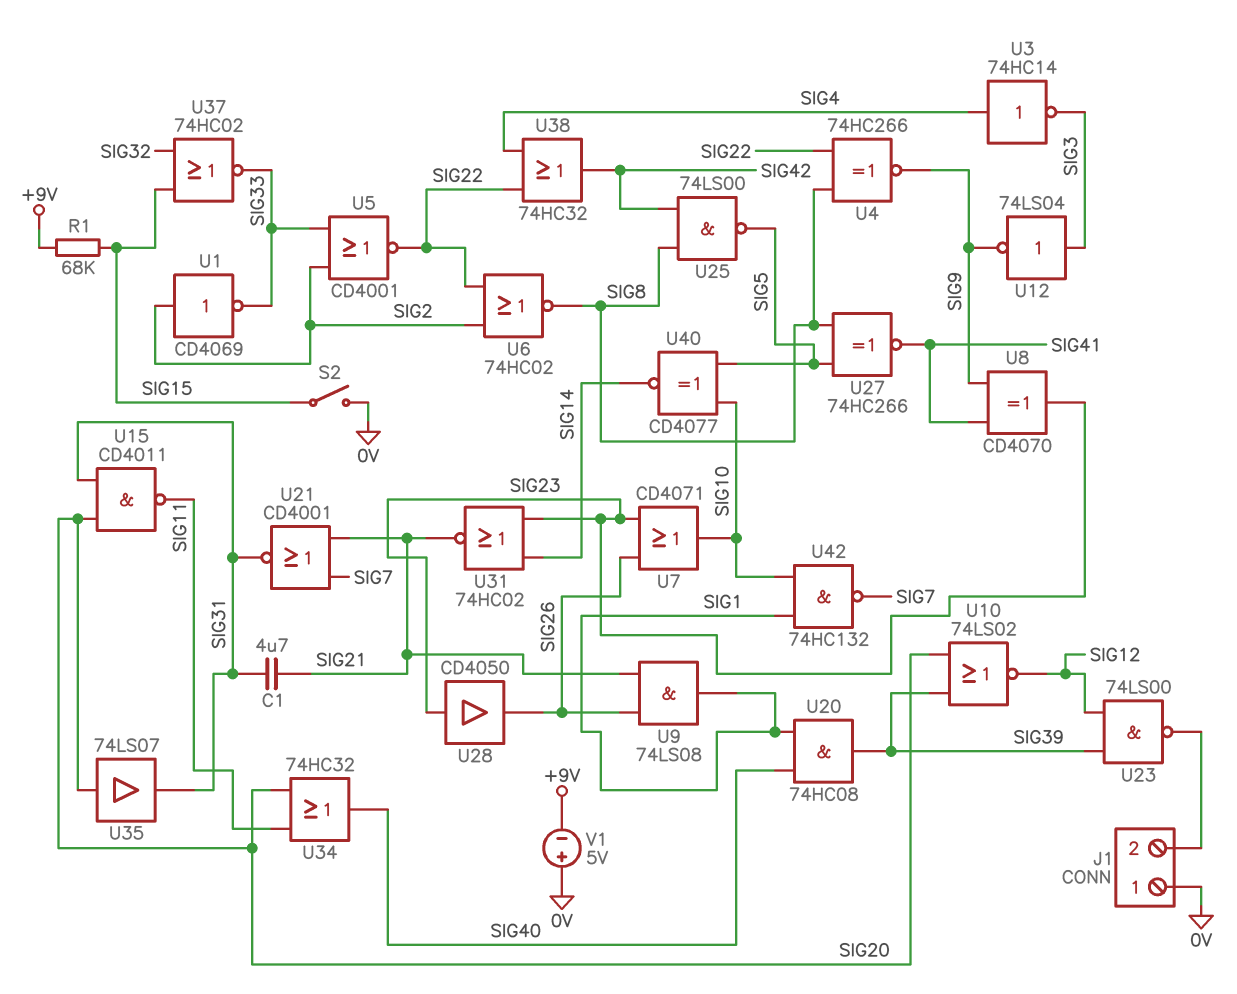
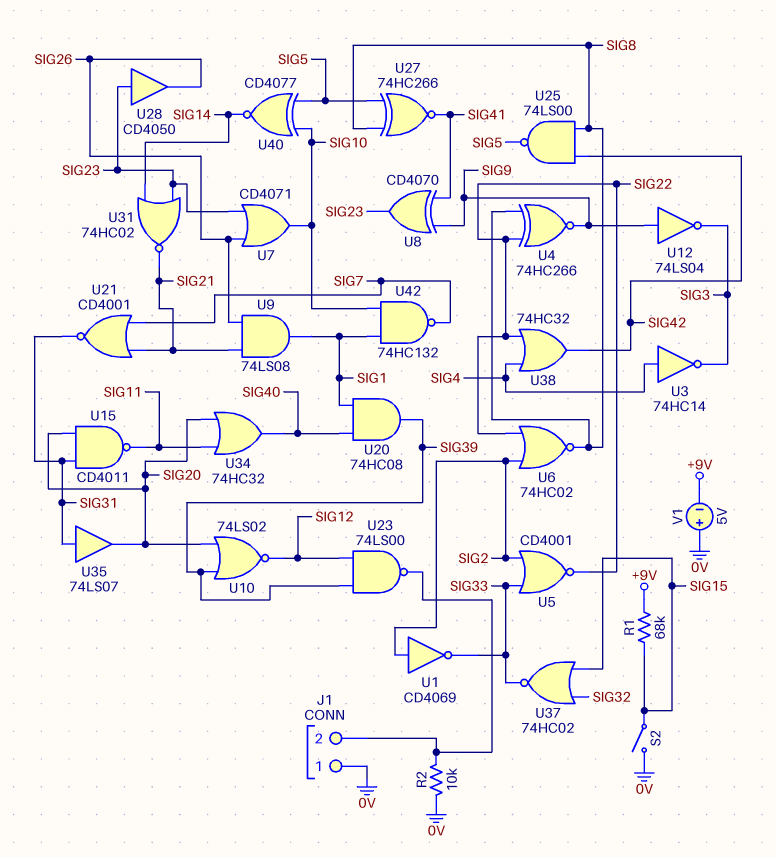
C1: 4.7uF (SIG21, SIG31) -> none
R2: none -> 10k (0V, J1/2)
U12: NOT 74LS04 (in SIG3, out SIG9) -> NOT 74LS04 (in SIG9, out SIG3)
U35: buffer 74LS07 (in SIG20, out SIG31) -> buffer 74LS07 (in SIG31, out SIG20)

